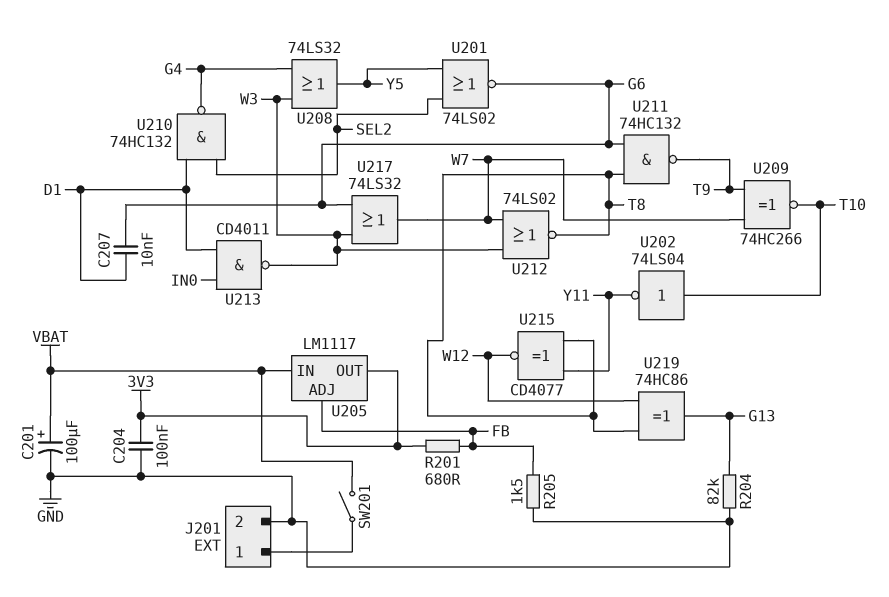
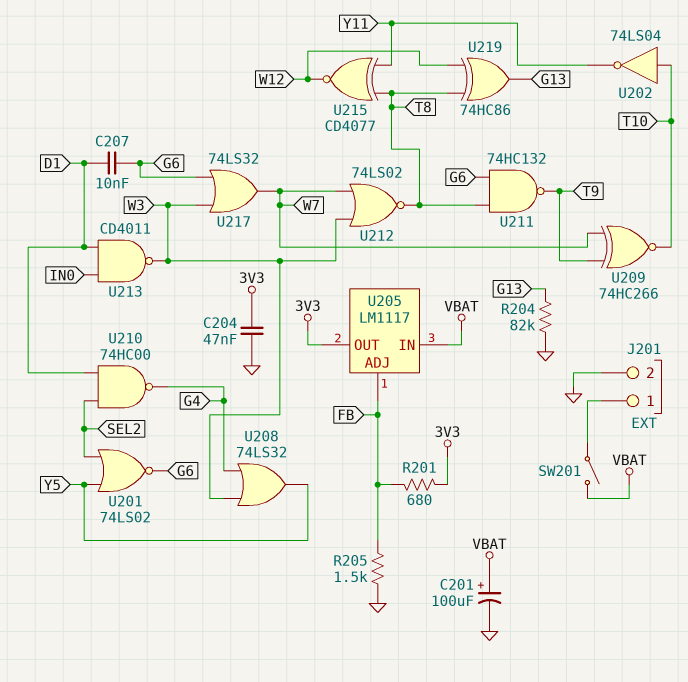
C204: 100nF (3V3, GND) -> 47nF (3V3, GND)
U210: NAND 74HC132 (in D1, in SEL2, out G4) -> NAND 74HC00 (in D1, in SEL2, out G4)

